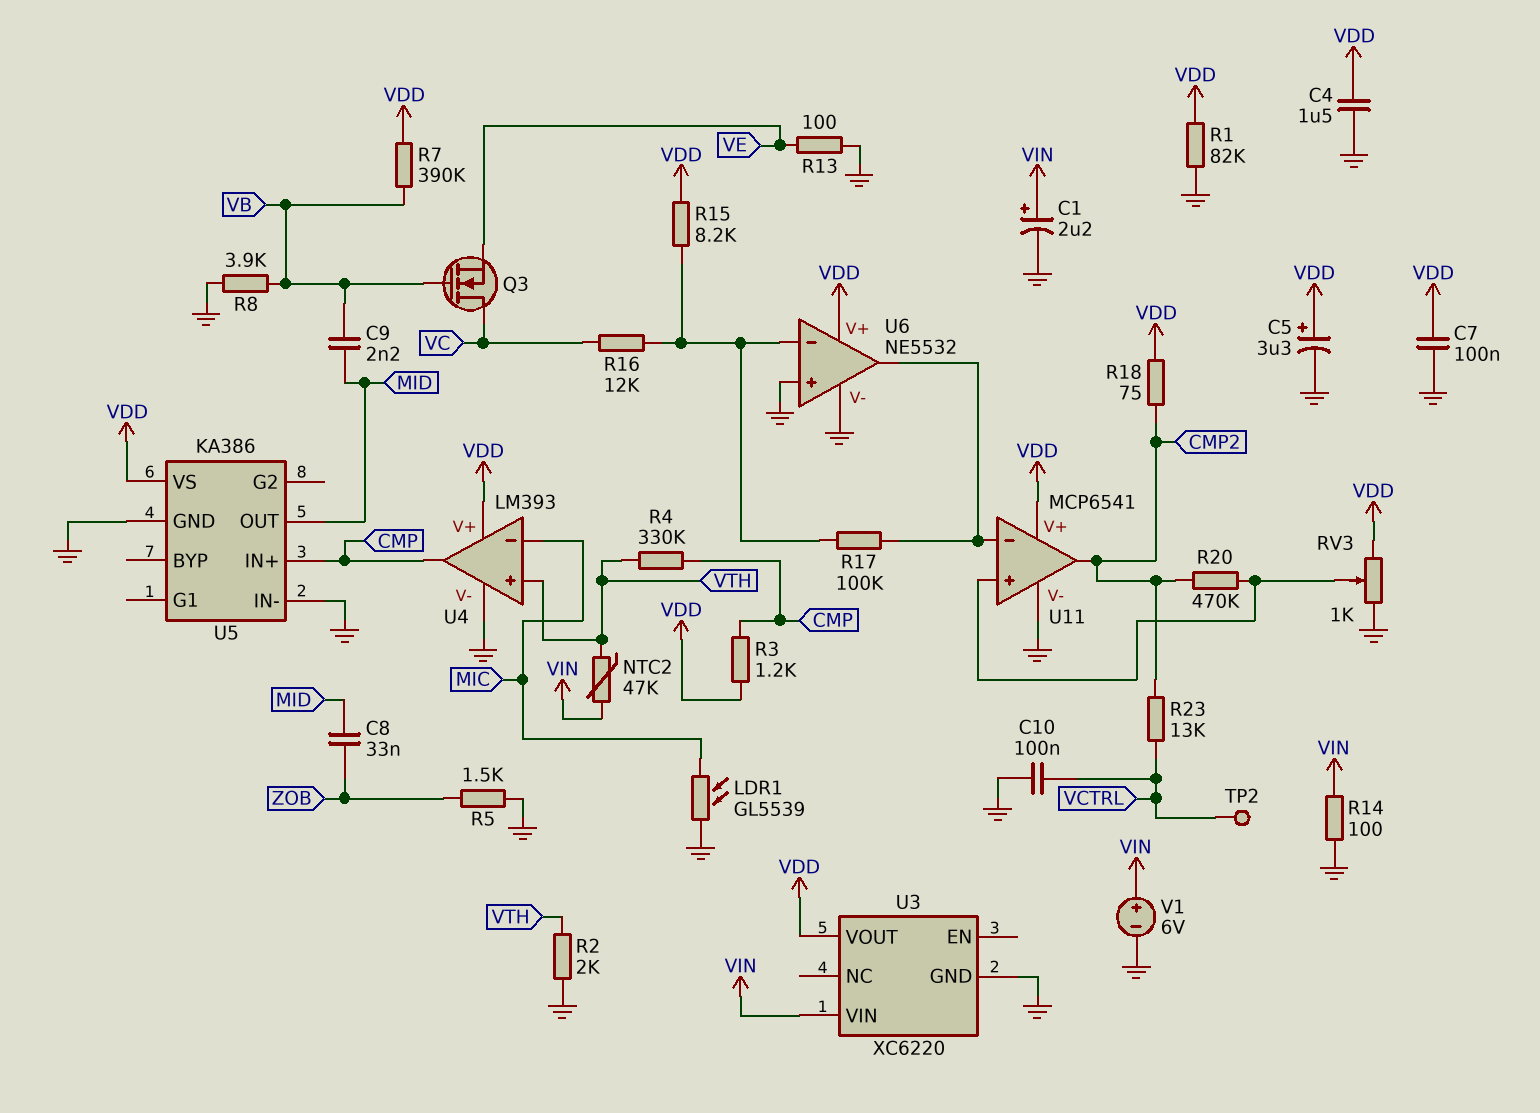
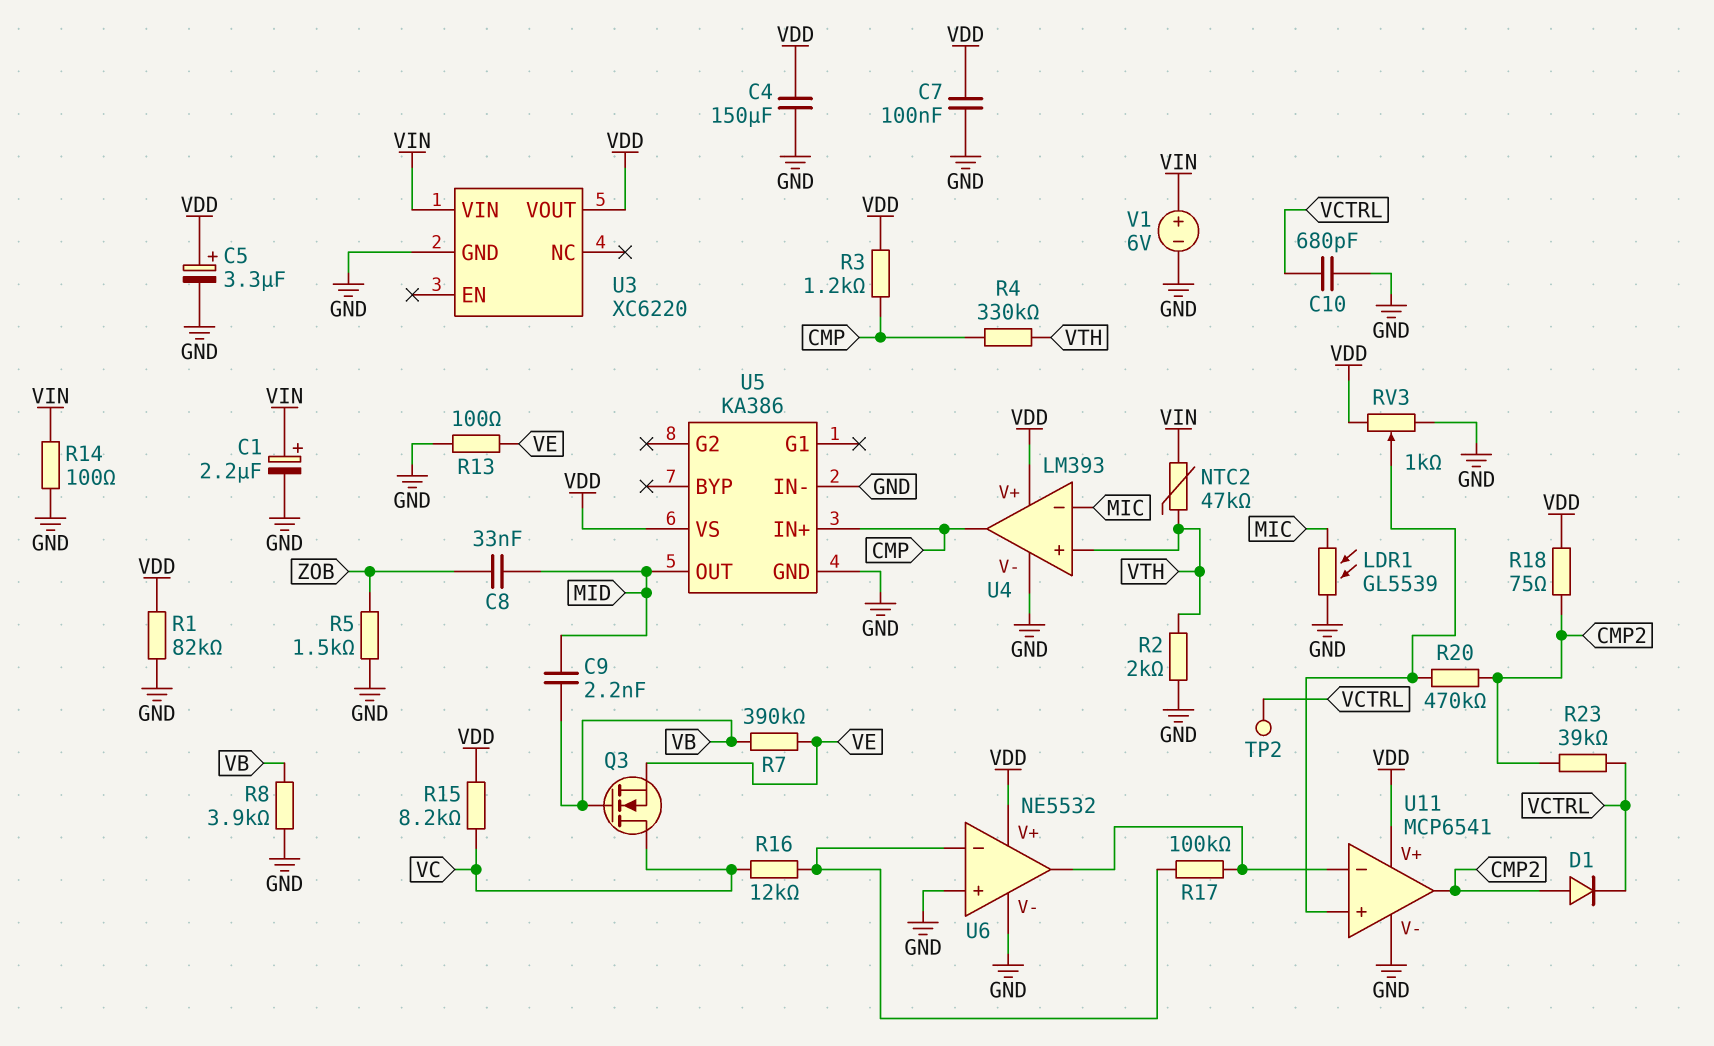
C4: 1.5uF (GND, VDD) -> 150uF (GND, VDD)
C10: 100nF (GND, VCTRL) -> 680pF (GND, VCTRL)
D1: none -> diode (A CMP2, K VCTRL)
R7: 390k (VB, VDD) -> 390k (VB, VE)
R15: 8.2k (U6/in-, VDD) -> 8.2k (VC, VDD)
R23: 13k (CMP2, VCTRL) -> 39k (CMP2, VCTRL)

